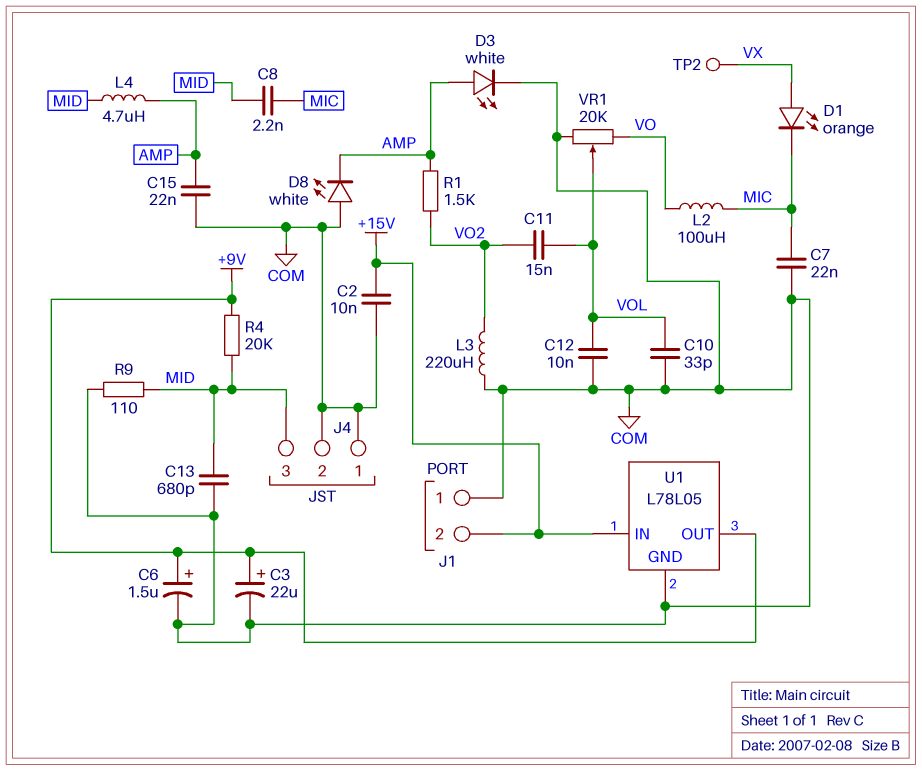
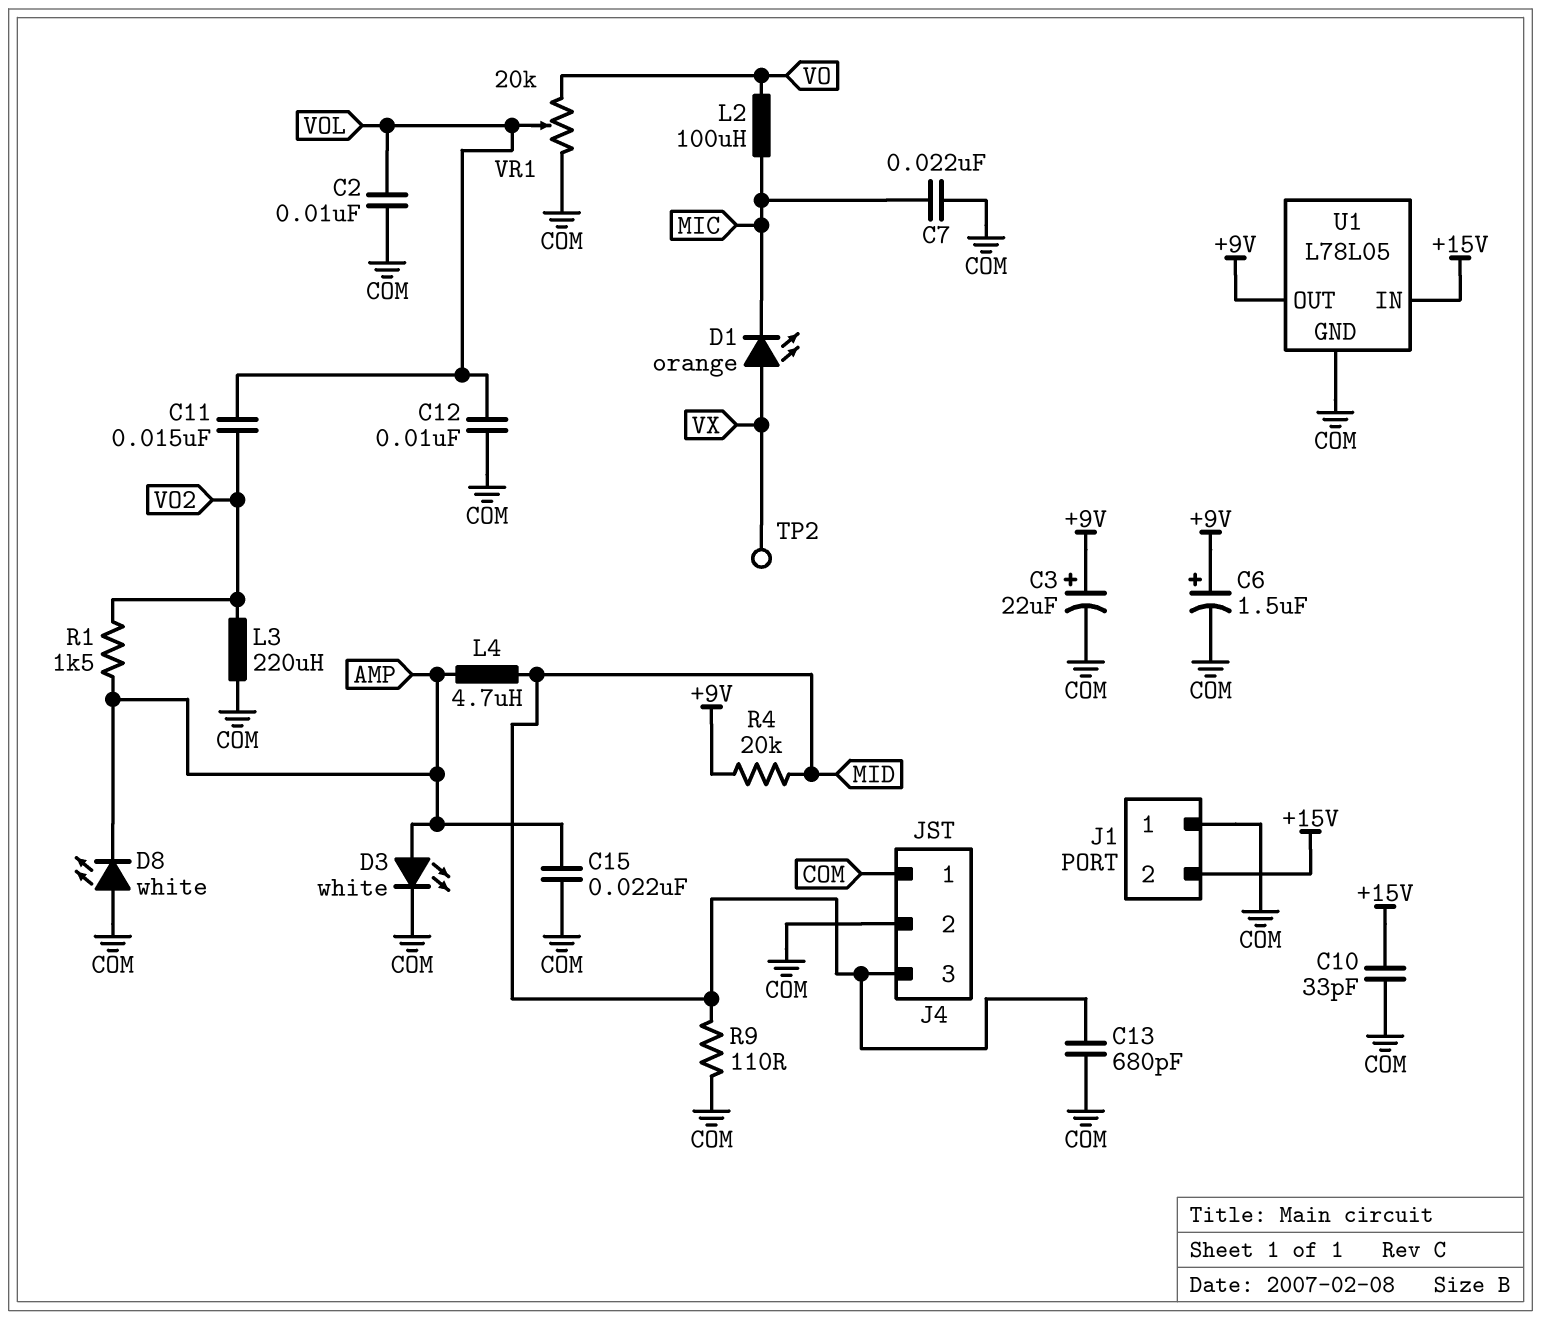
C2: 10nF (+15V, COM) -> 10nF (COM, VOL)
C8: 2.2nF (MIC, MID) -> none
C10: 33pF (COM, VOL) -> 33pF (+15V, COM)

